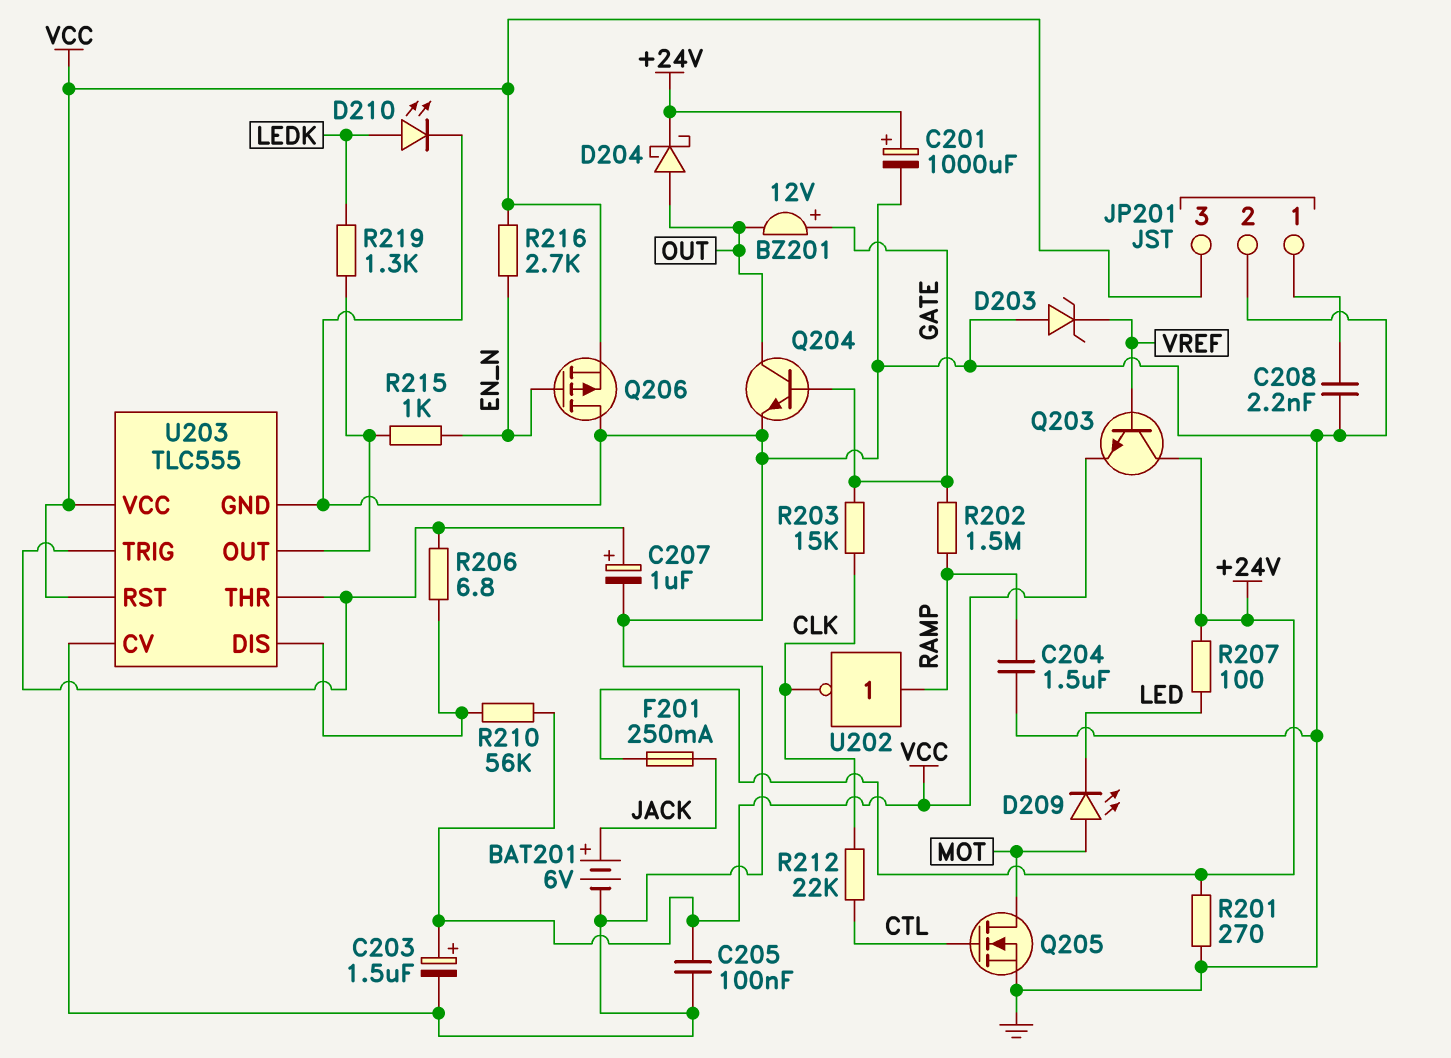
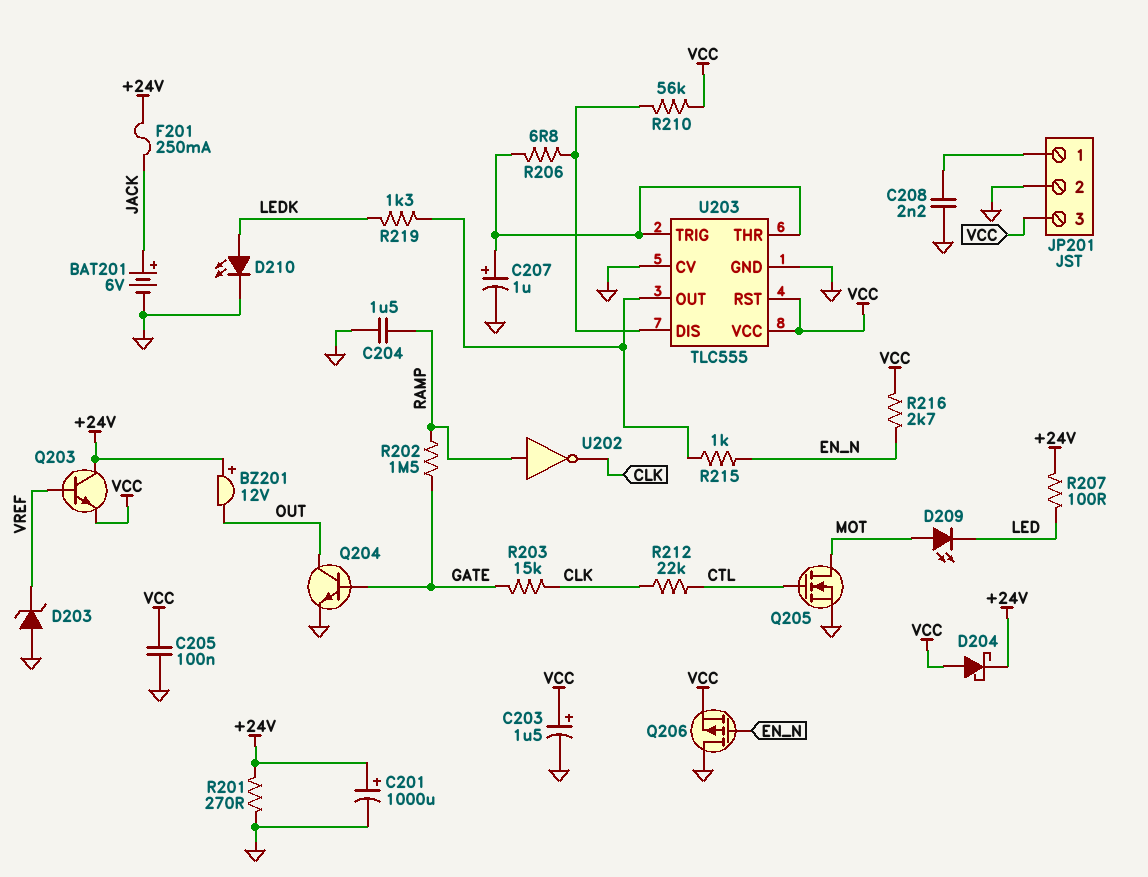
BZ201: buzzer 12V (plus GATE, minus OUT) -> buzzer 12V (plus +24V, minus OUT)
D204: schottky (A OUT, K +24V) -> schottky (A VCC, K +24V)

